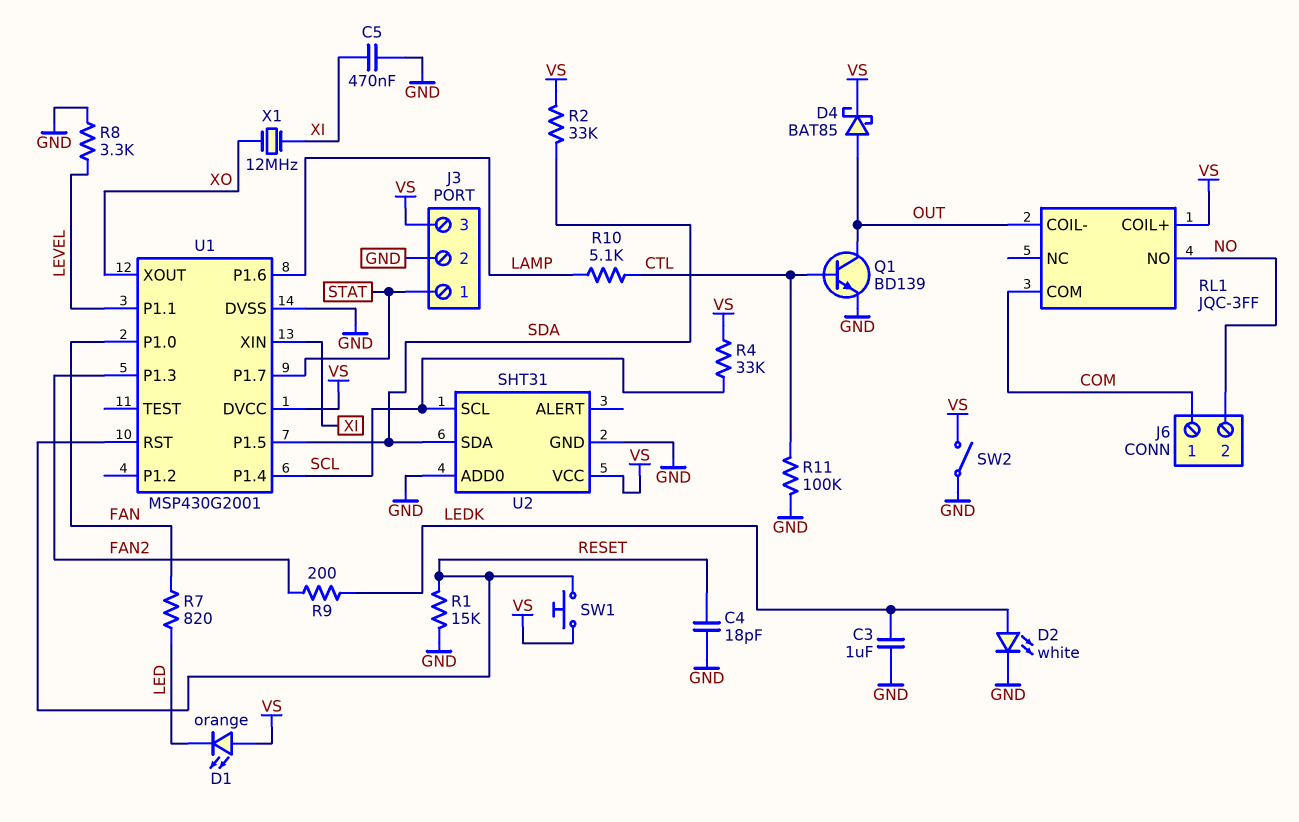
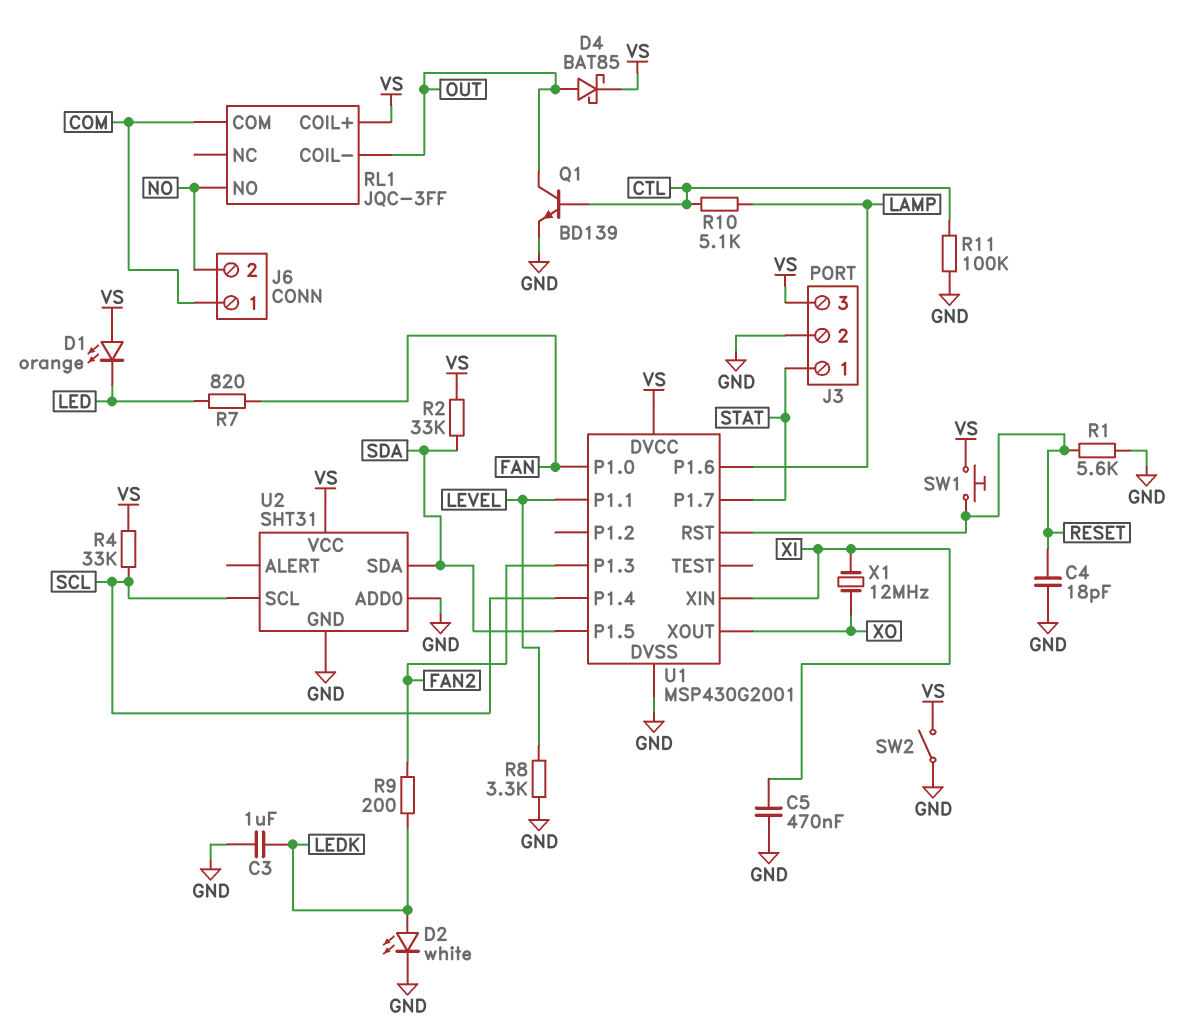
R1: 15k (GND, RESET) -> 5.6k (GND, RESET)

